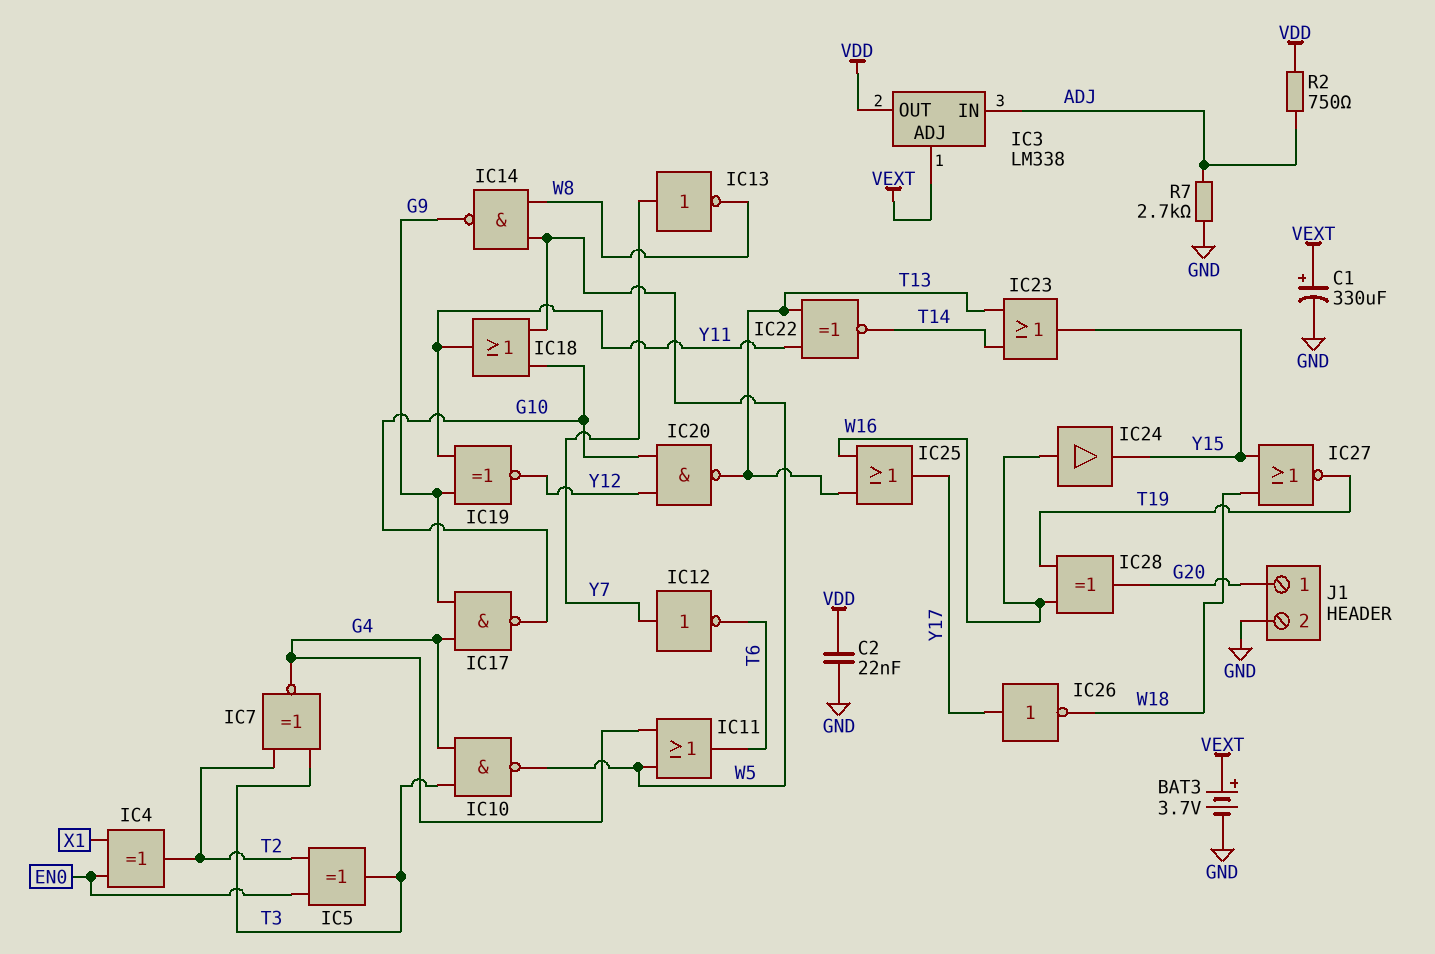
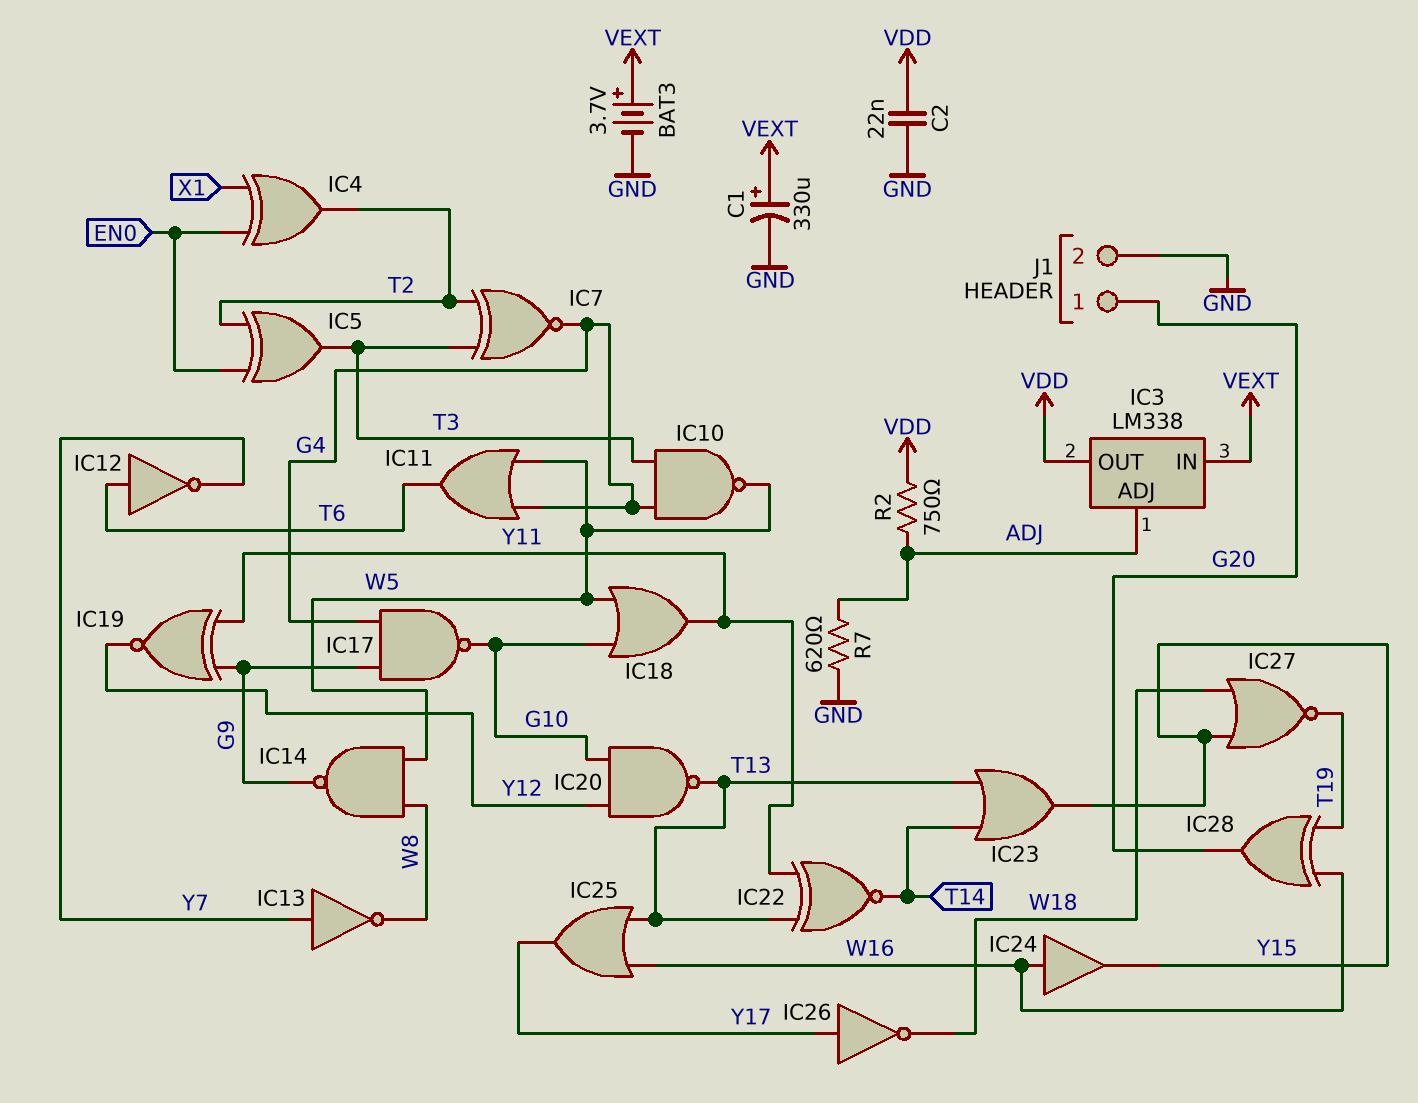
IC3 pin ADJ: VEXT -> ADJ
IC3 pin IN: ADJ -> VEXT
IC12: NOT (in Y7, out T6) -> NOT (in T6, out Y7)
R7: 2.7k (ADJ, GND) -> 620 (ADJ, GND)

